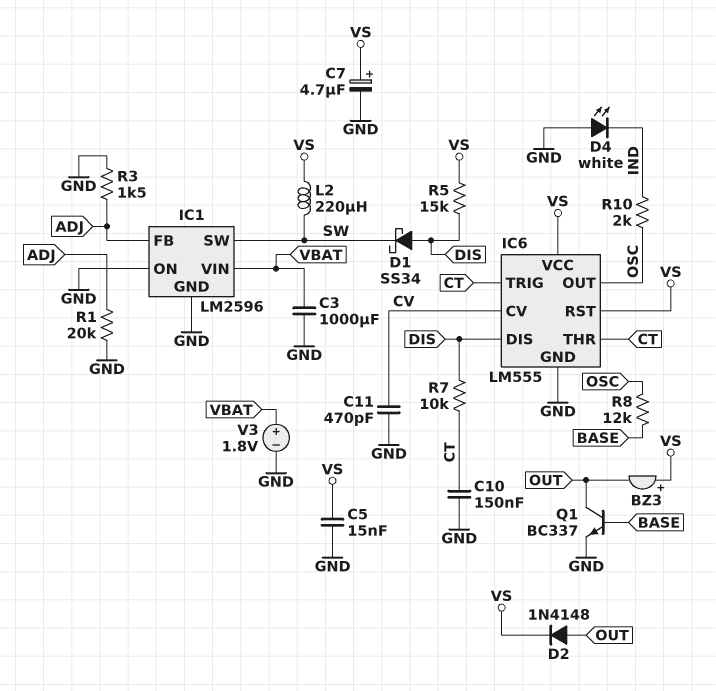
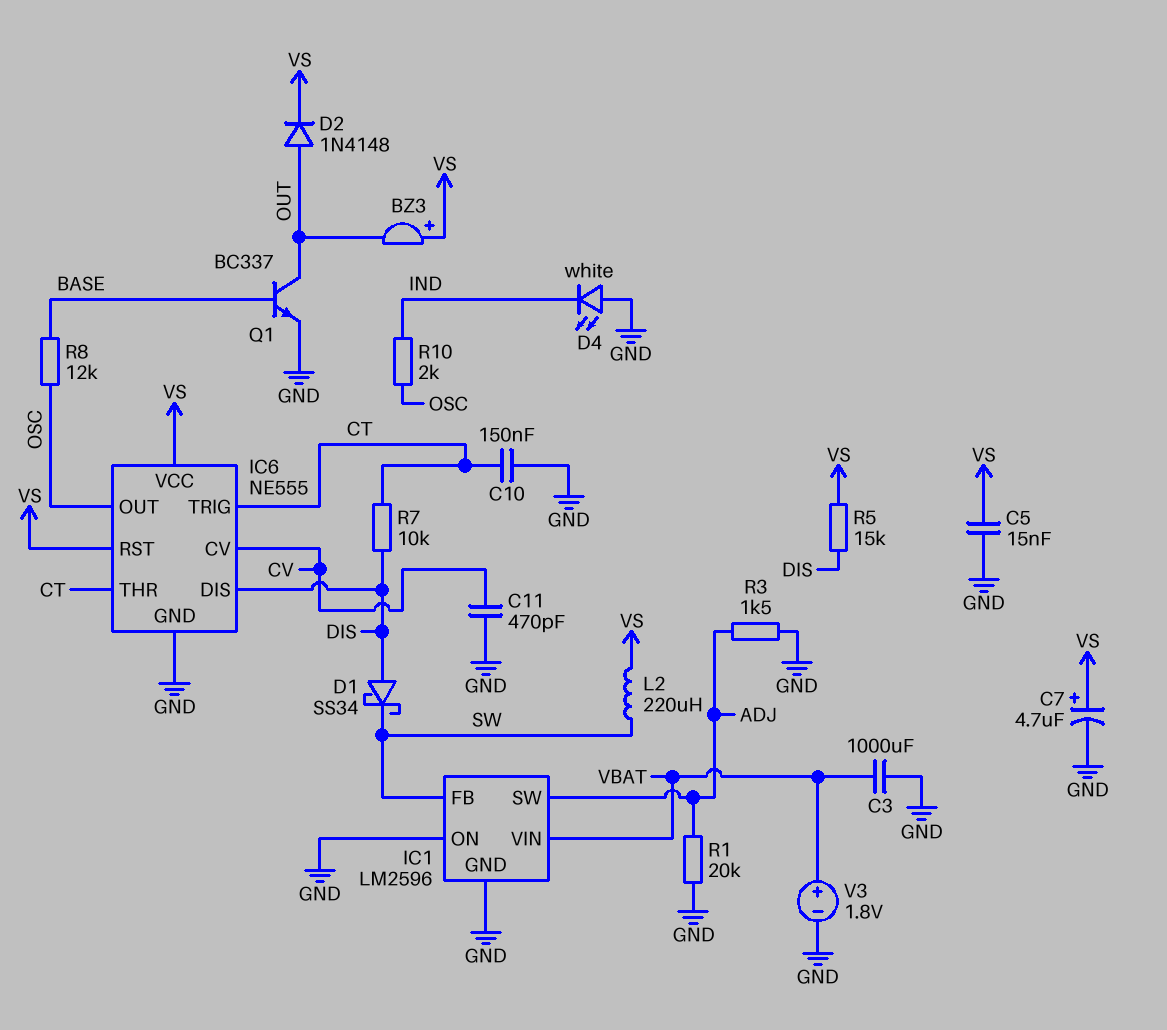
IC1 pin FB: ADJ -> SW
IC1 pin SW: SW -> ADJ
IC6: LM555 -> NE555

